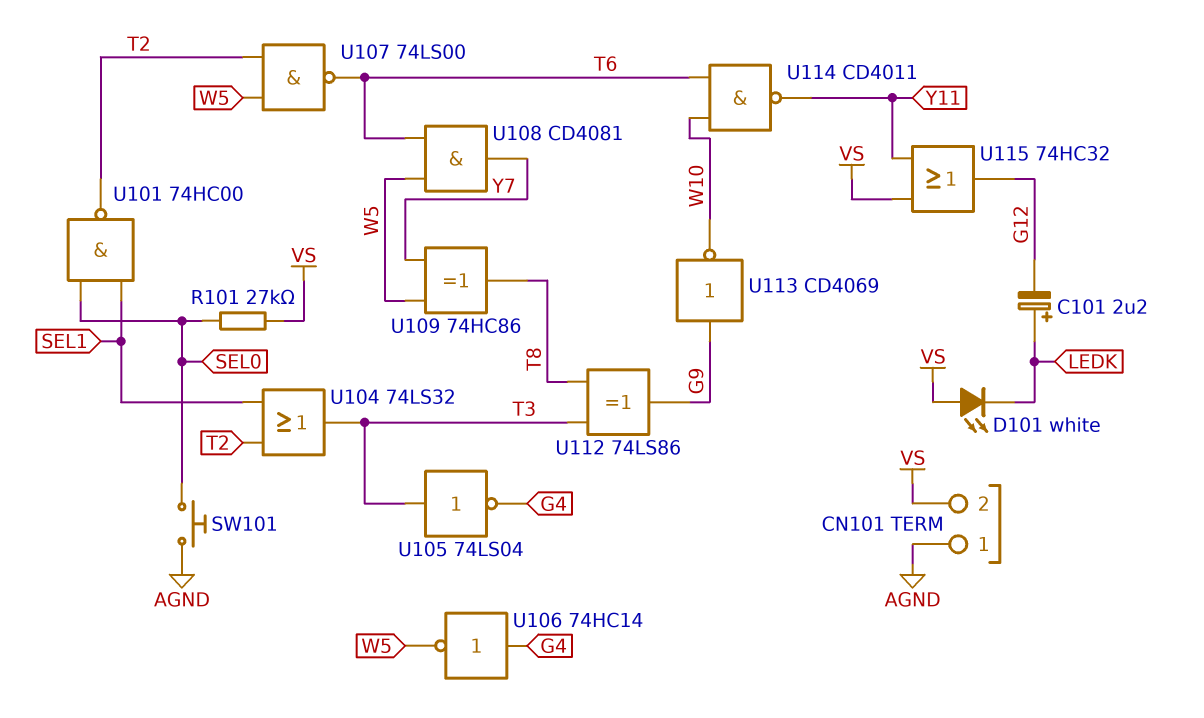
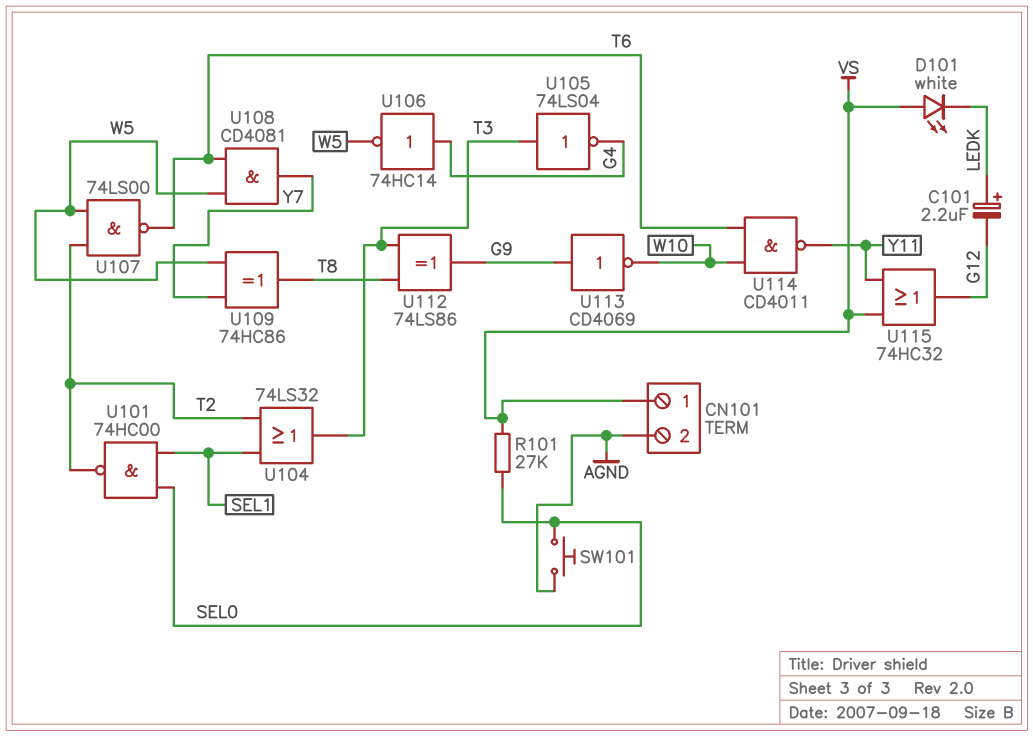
CN101 pin 1: AGND -> VS
CN101 pin 2: VS -> AGND

